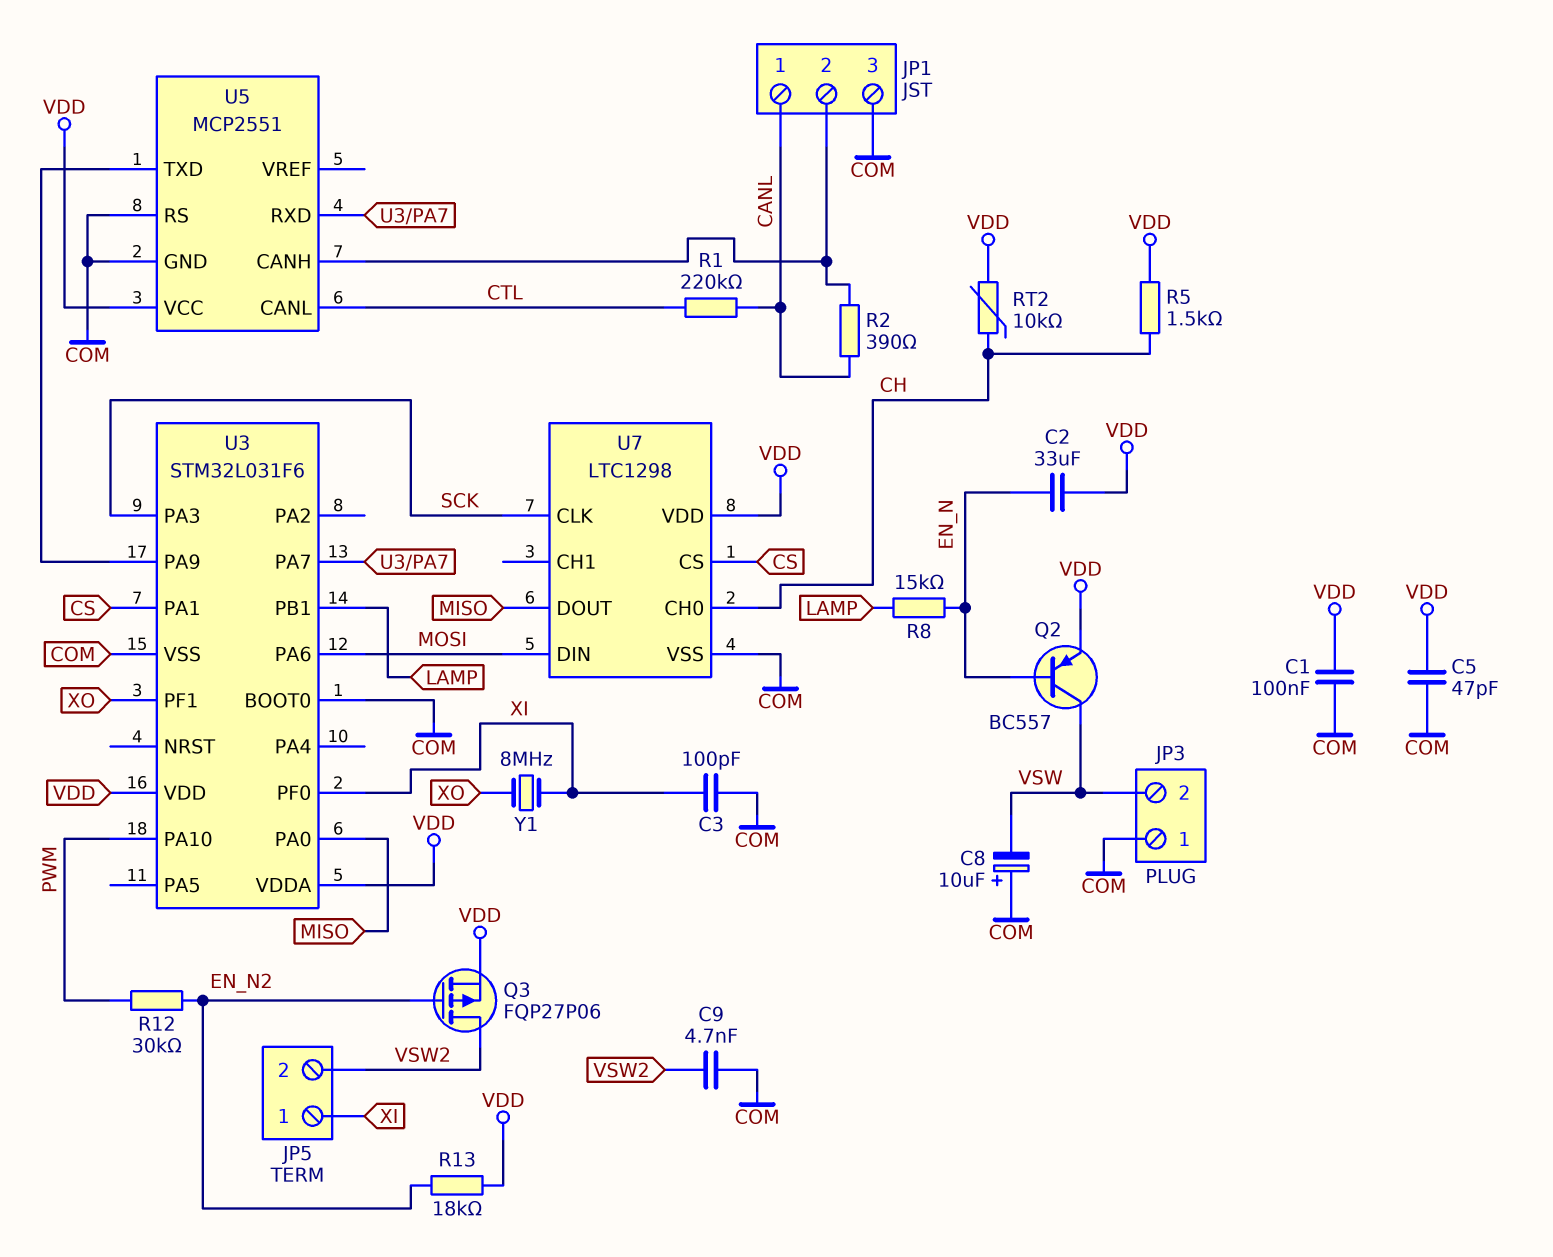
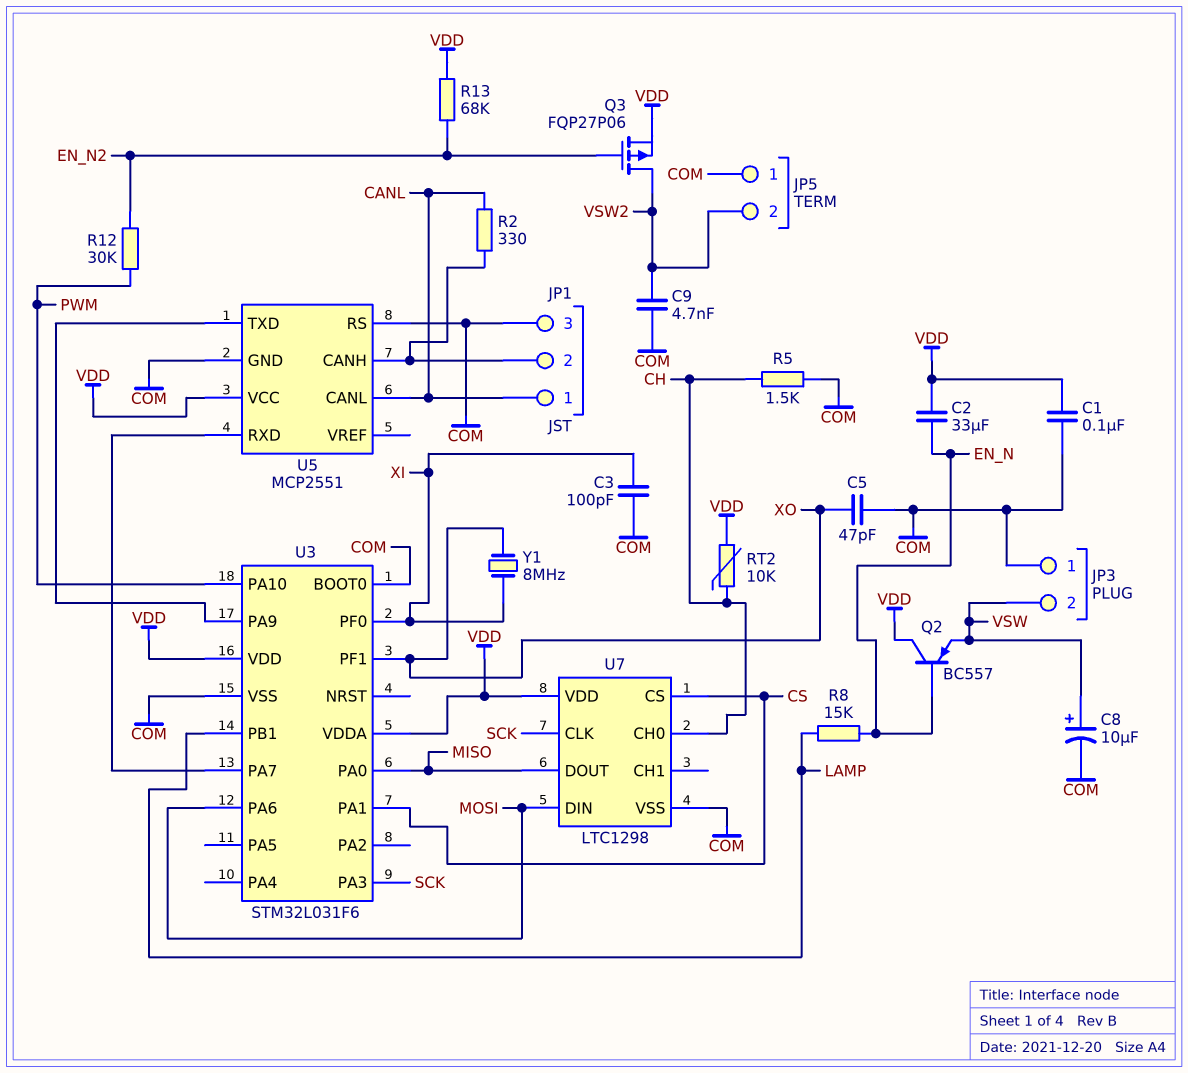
C5: 47pF (COM, VDD) -> 47pF (COM, XO)
C8: 10uF (plus COM, minus VSW) -> 10uF (plus VSW, minus COM)
JP5 pin 1: XI -> COM
Q2: PNP BC557 (B EN_N, C VSW, E VDD) -> PNP BC557 (B EN_N, C VDD, E VSW)
R1: 220k (CANL, CTL) -> none
R2: 390 (CANL, JP1/2) -> 330 (CANL, JP1/2)
R5: 1.5k (CH, VDD) -> 1.5k (CH, COM)
R13: 18k (EN_N2, VDD) -> 68k (EN_N2, VDD)
U5 pin CANL: CTL -> CANL

